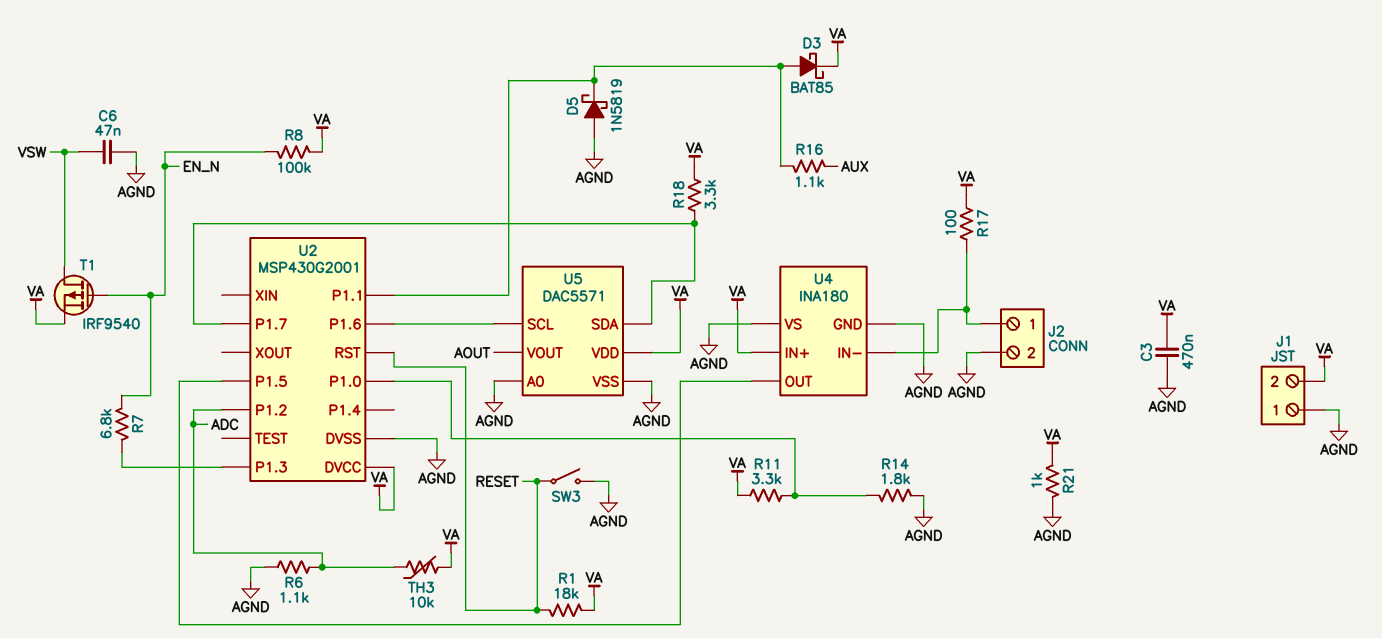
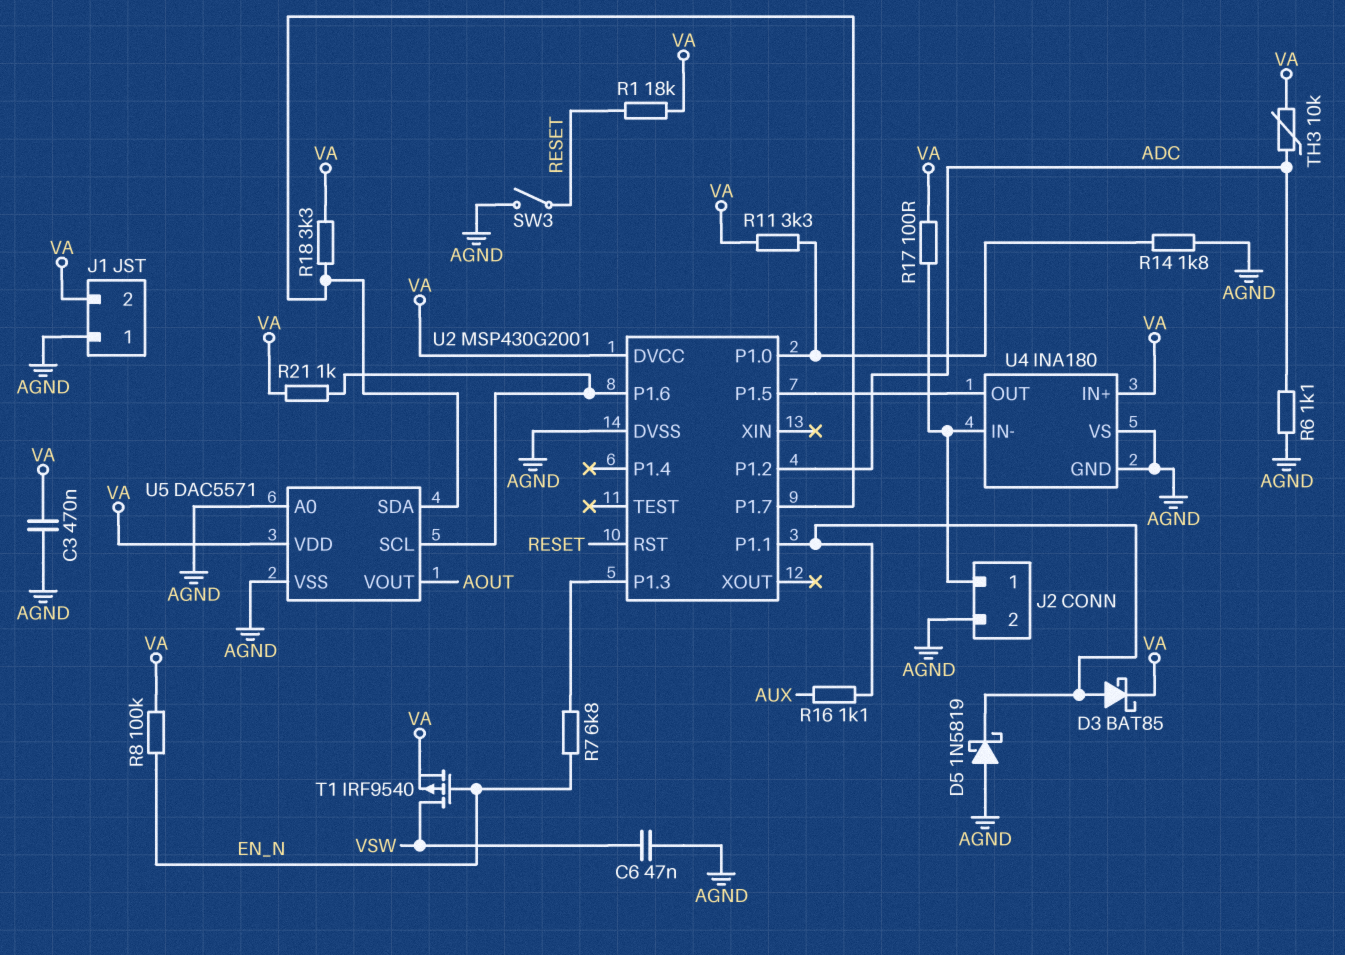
R21: 1k (AGND, VA) -> 1k (U2/P1.6, VA)

